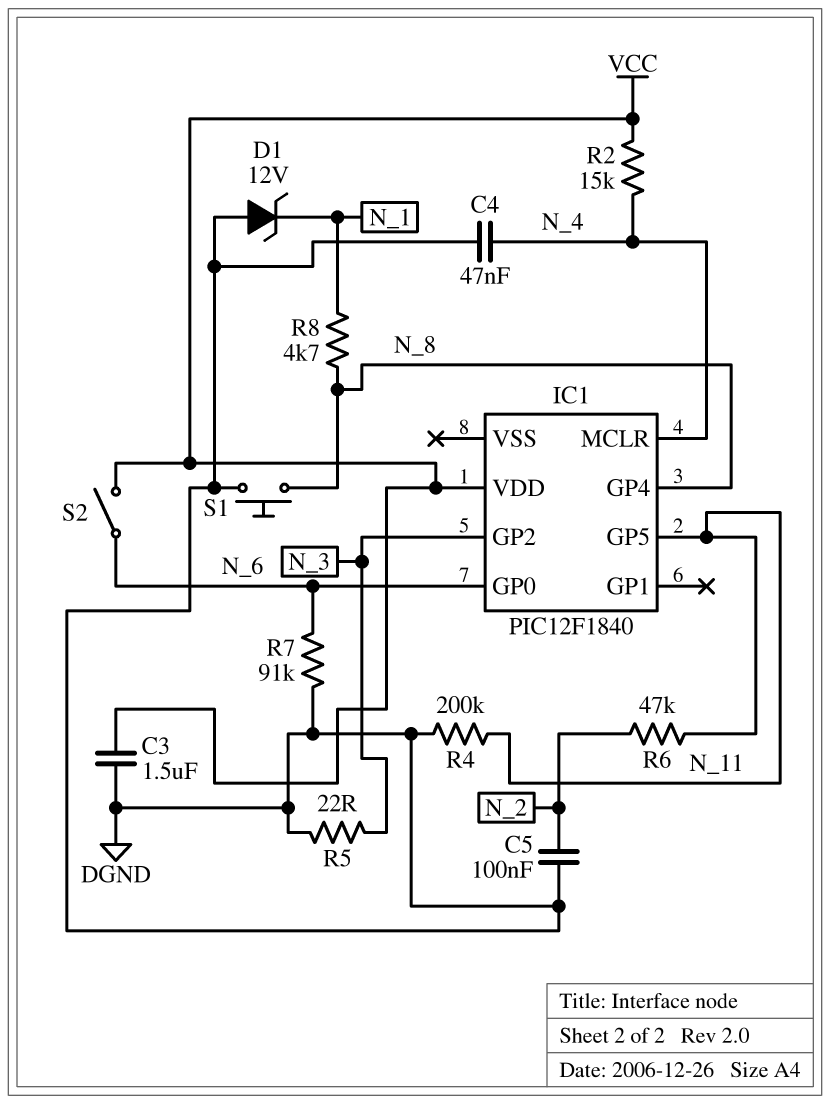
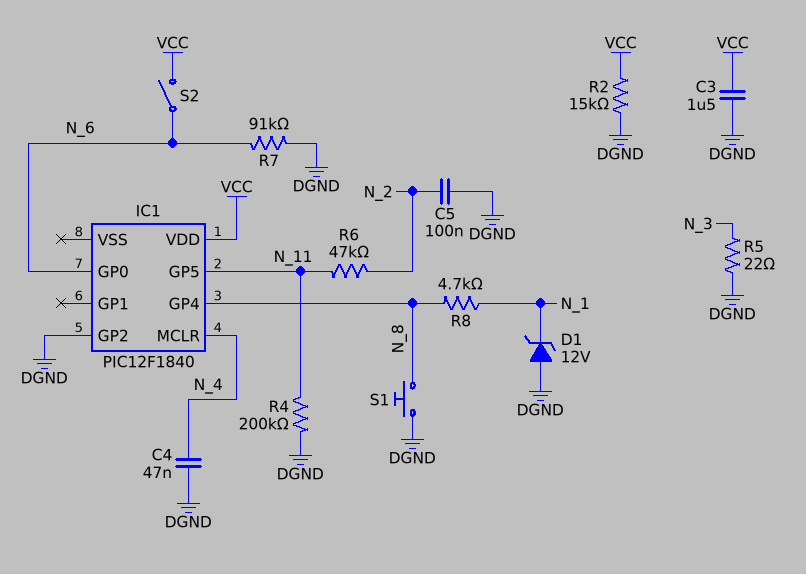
IC1 pin GP2: N_3 -> DGND
R2: 15k (N_4, VCC) -> 15k (DGND, VCC)

